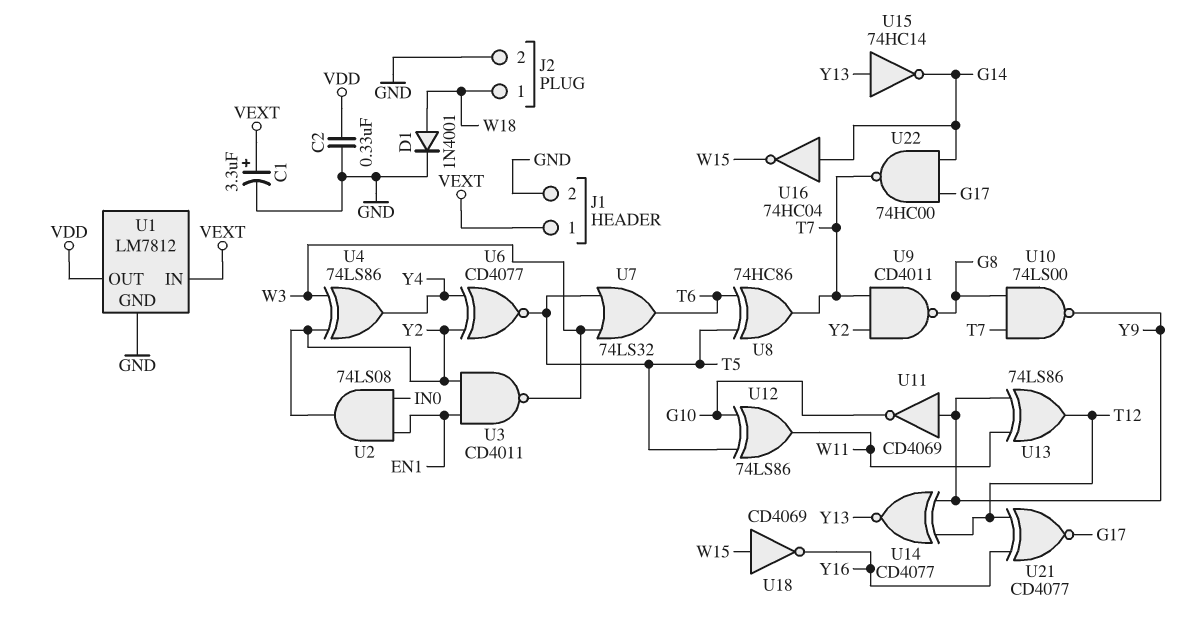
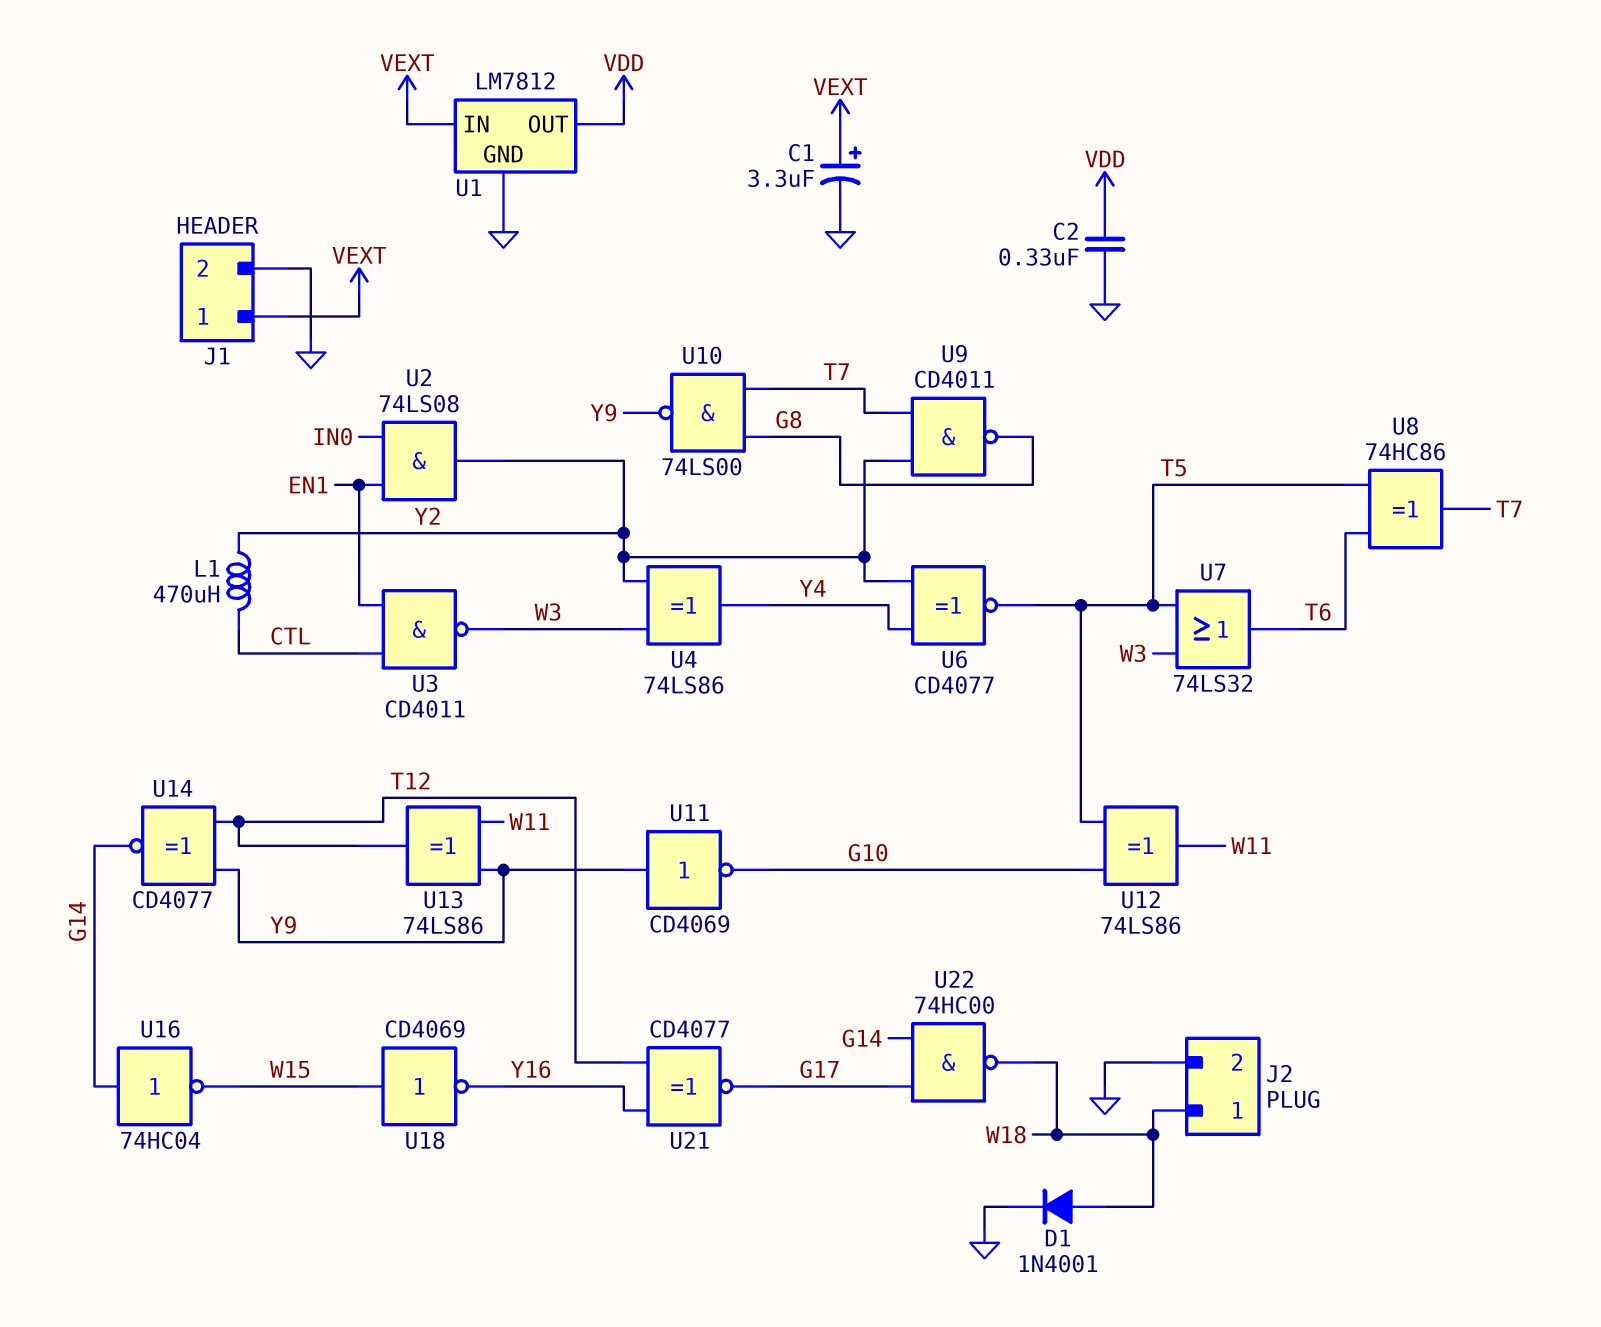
L1: none -> 470uH (CTL, Y2)
U3: NAND CD4011 (in EN1, in Y2, out W3) -> NAND CD4011 (in CTL, in EN1, out W3)
U14: XNOR CD4077 (in T12, in Y9, out Y13) -> XNOR CD4077 (in T12, in Y9, out G14)
U15: NOT 74HC14 (in Y13, out G14) -> none
U22: NAND 74HC00 (in G14, in G17, out T7) -> NAND 74HC00 (in G14, in G17, out W18)

